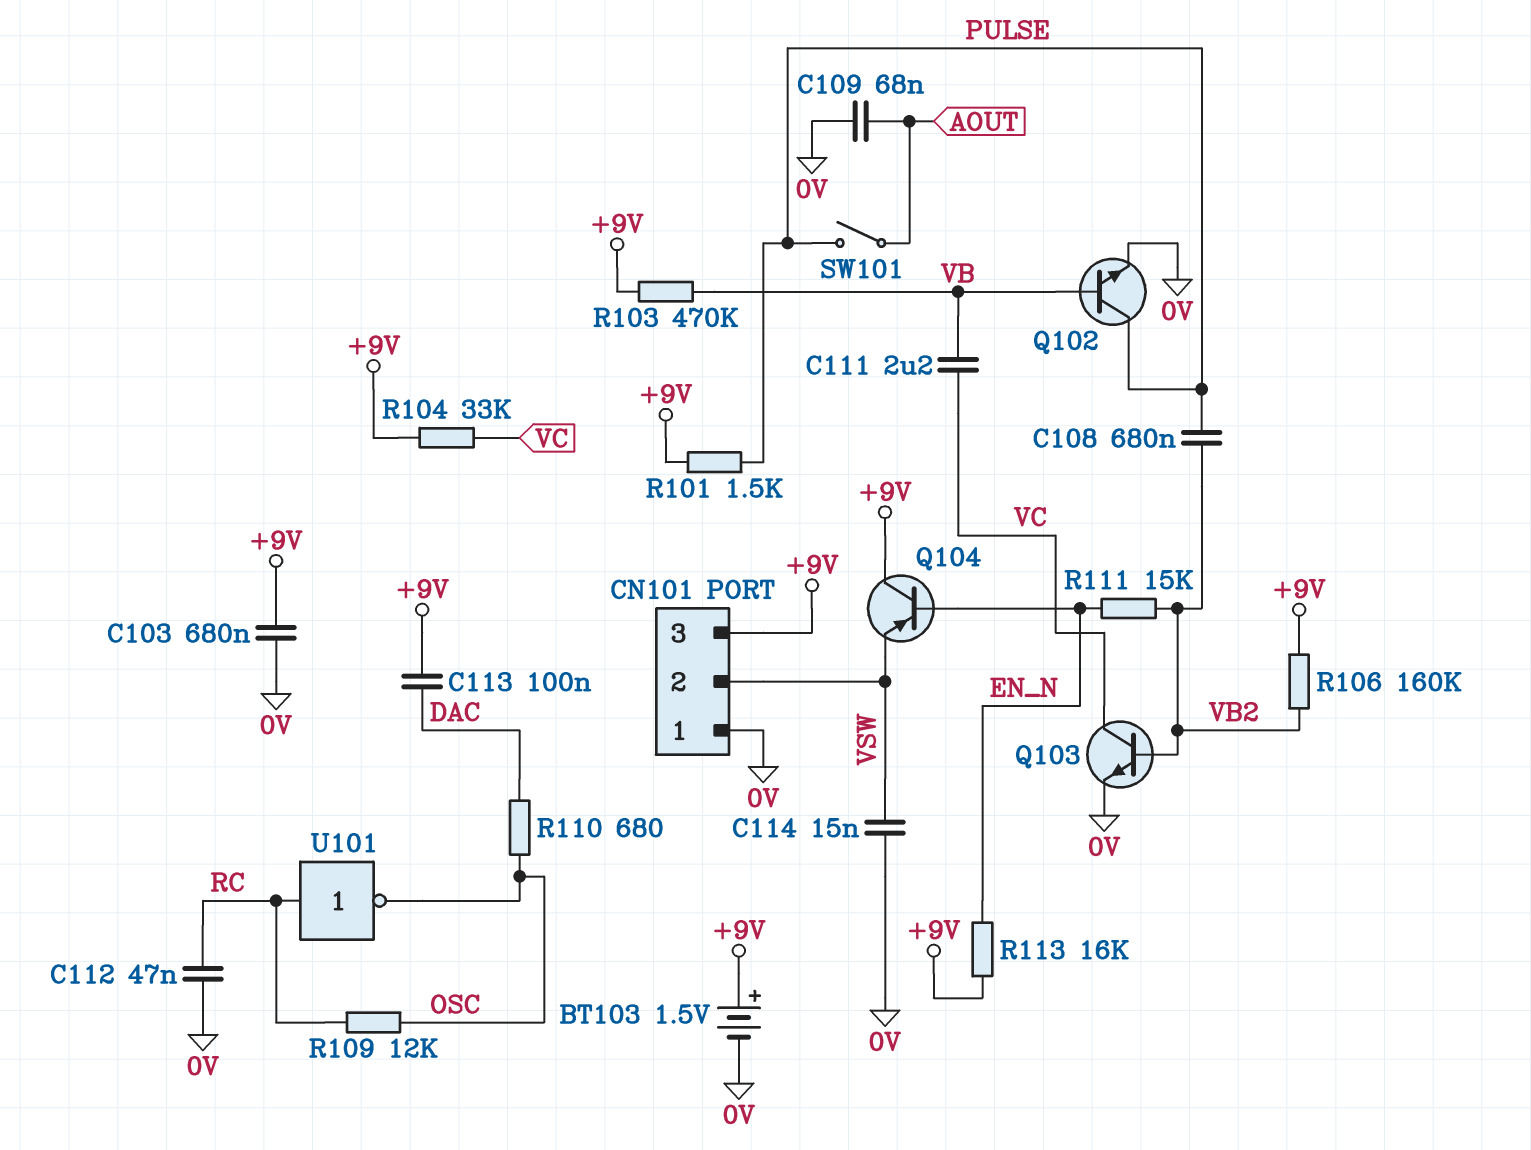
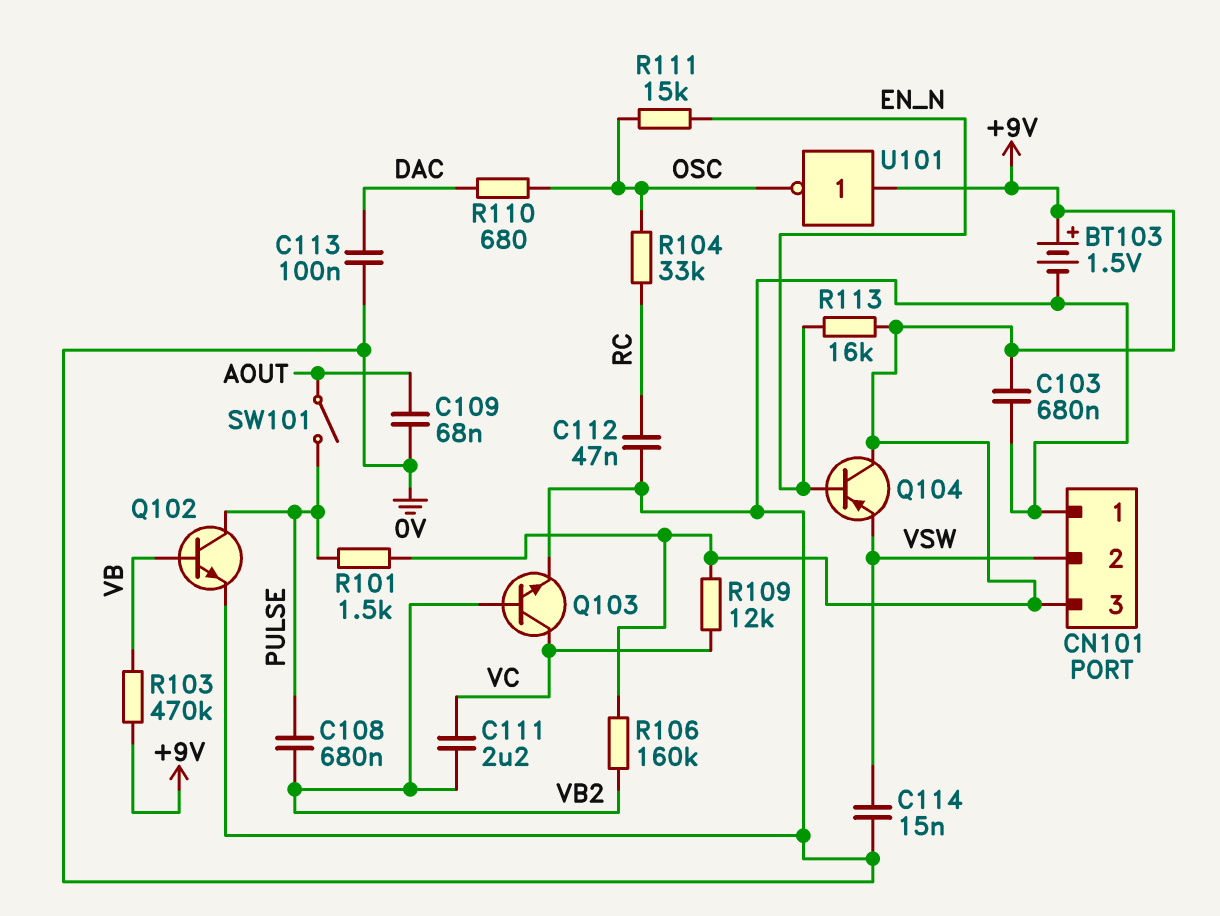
C111: 2.2uF (VB, VC) -> 2.2uF (VB2, VC)
C113: 100nF (+9V, DAC) -> 100nF (0V, DAC)
R104: 33k (+9V, VC) -> 33k (OSC, RC)
R109: 12k (OSC, RC) -> 12k (+9V, VC)
R111: 15k (EN_N, VB2) -> 15k (EN_N, OSC)
U101: NOT (in RC, out OSC) -> NOT (in +9V, out OSC)

